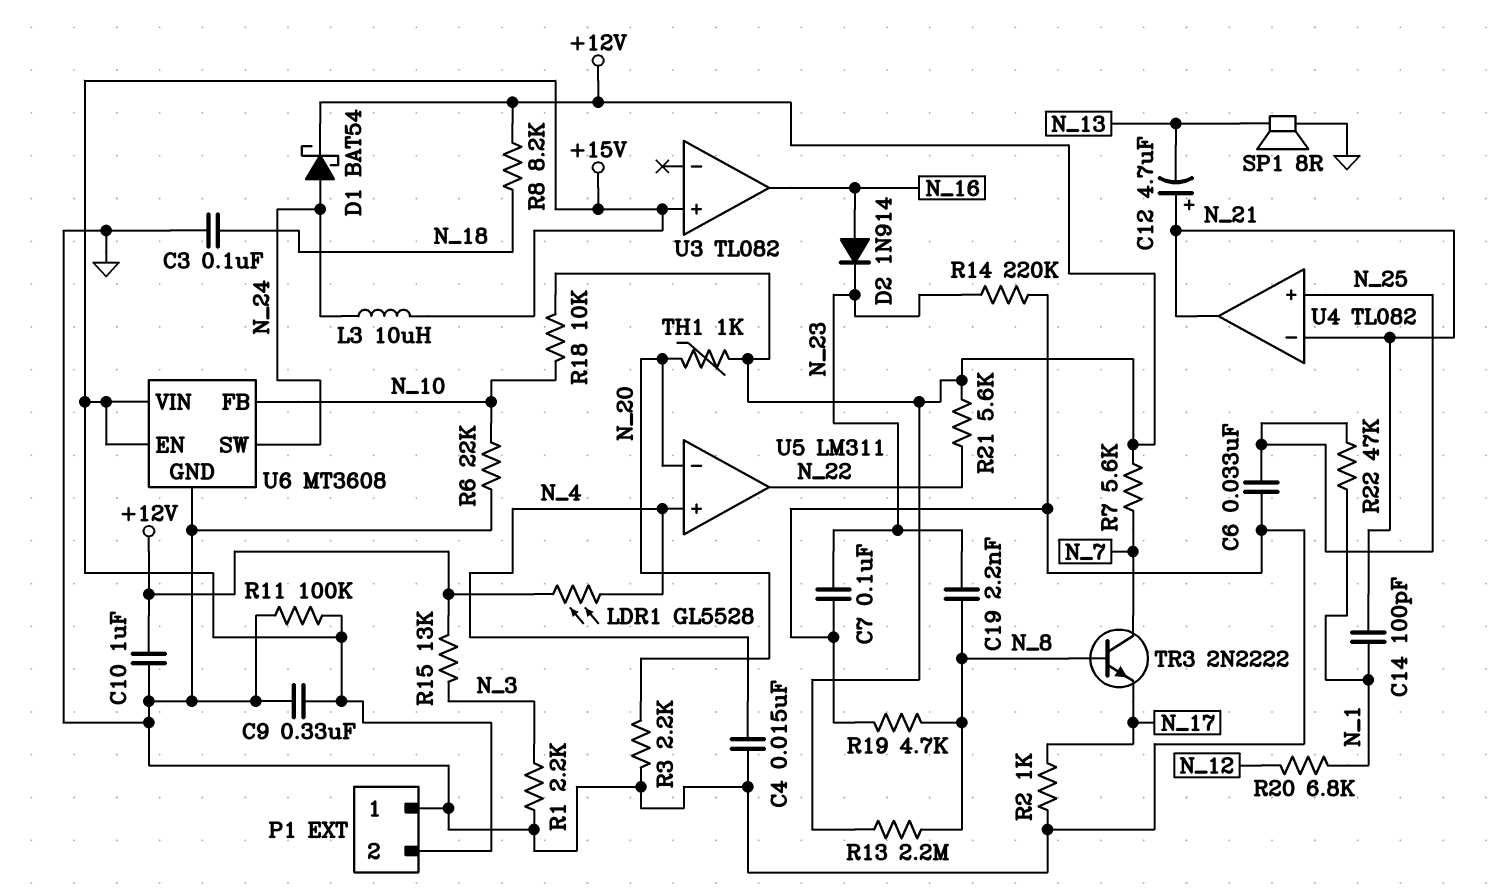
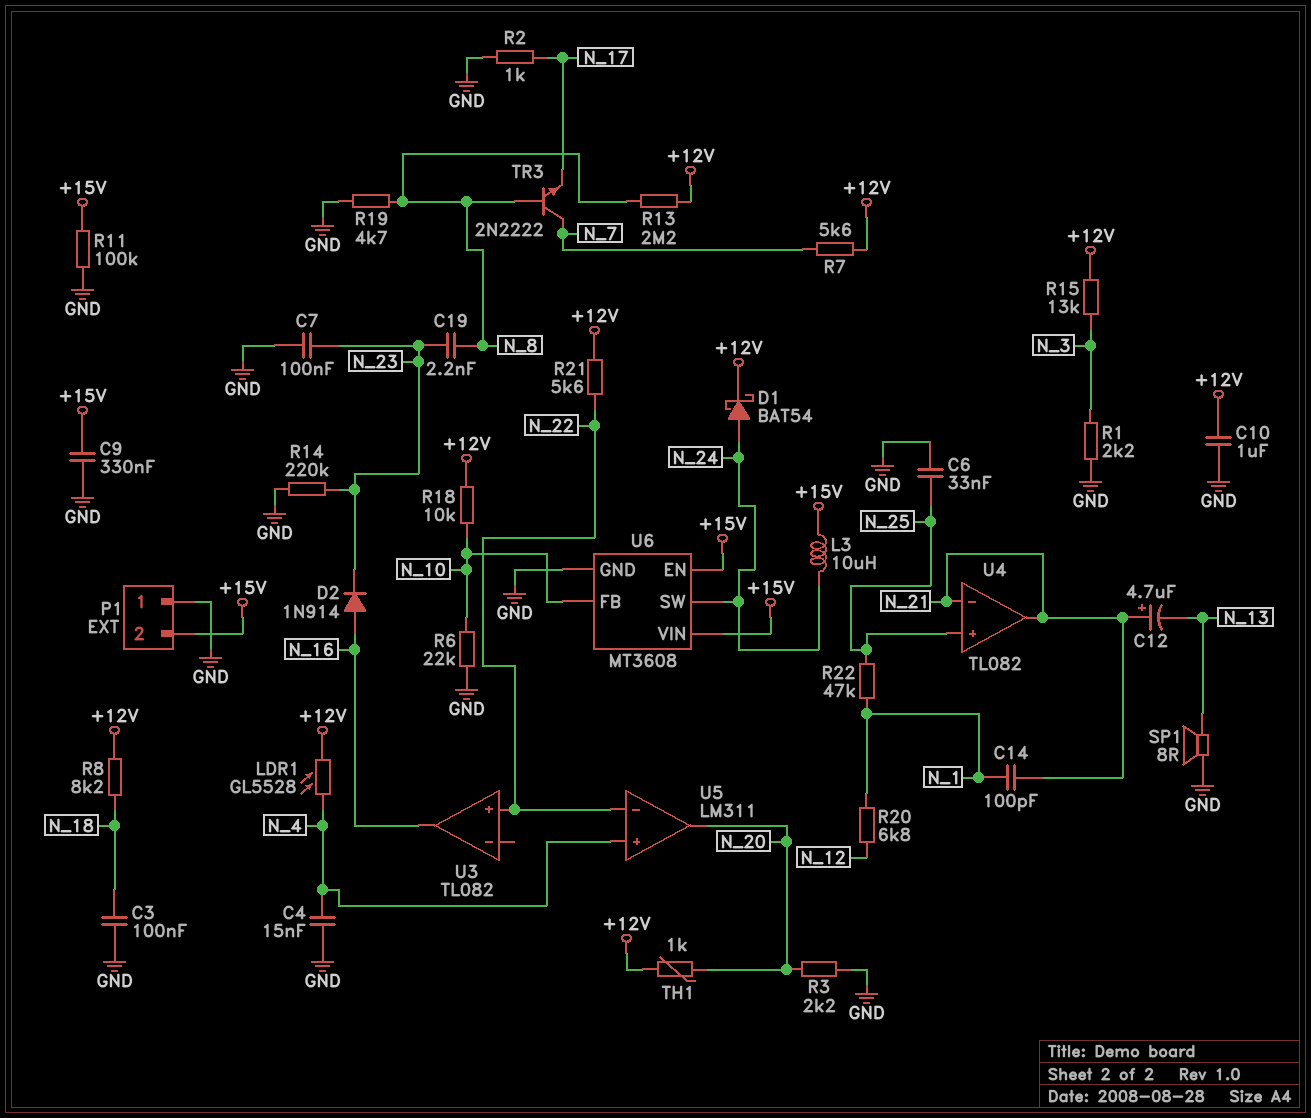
U3 pin in+: +15V -> N_22
U5 pin in-: N_20 -> N_22
U5 pin out: N_22 -> N_20

